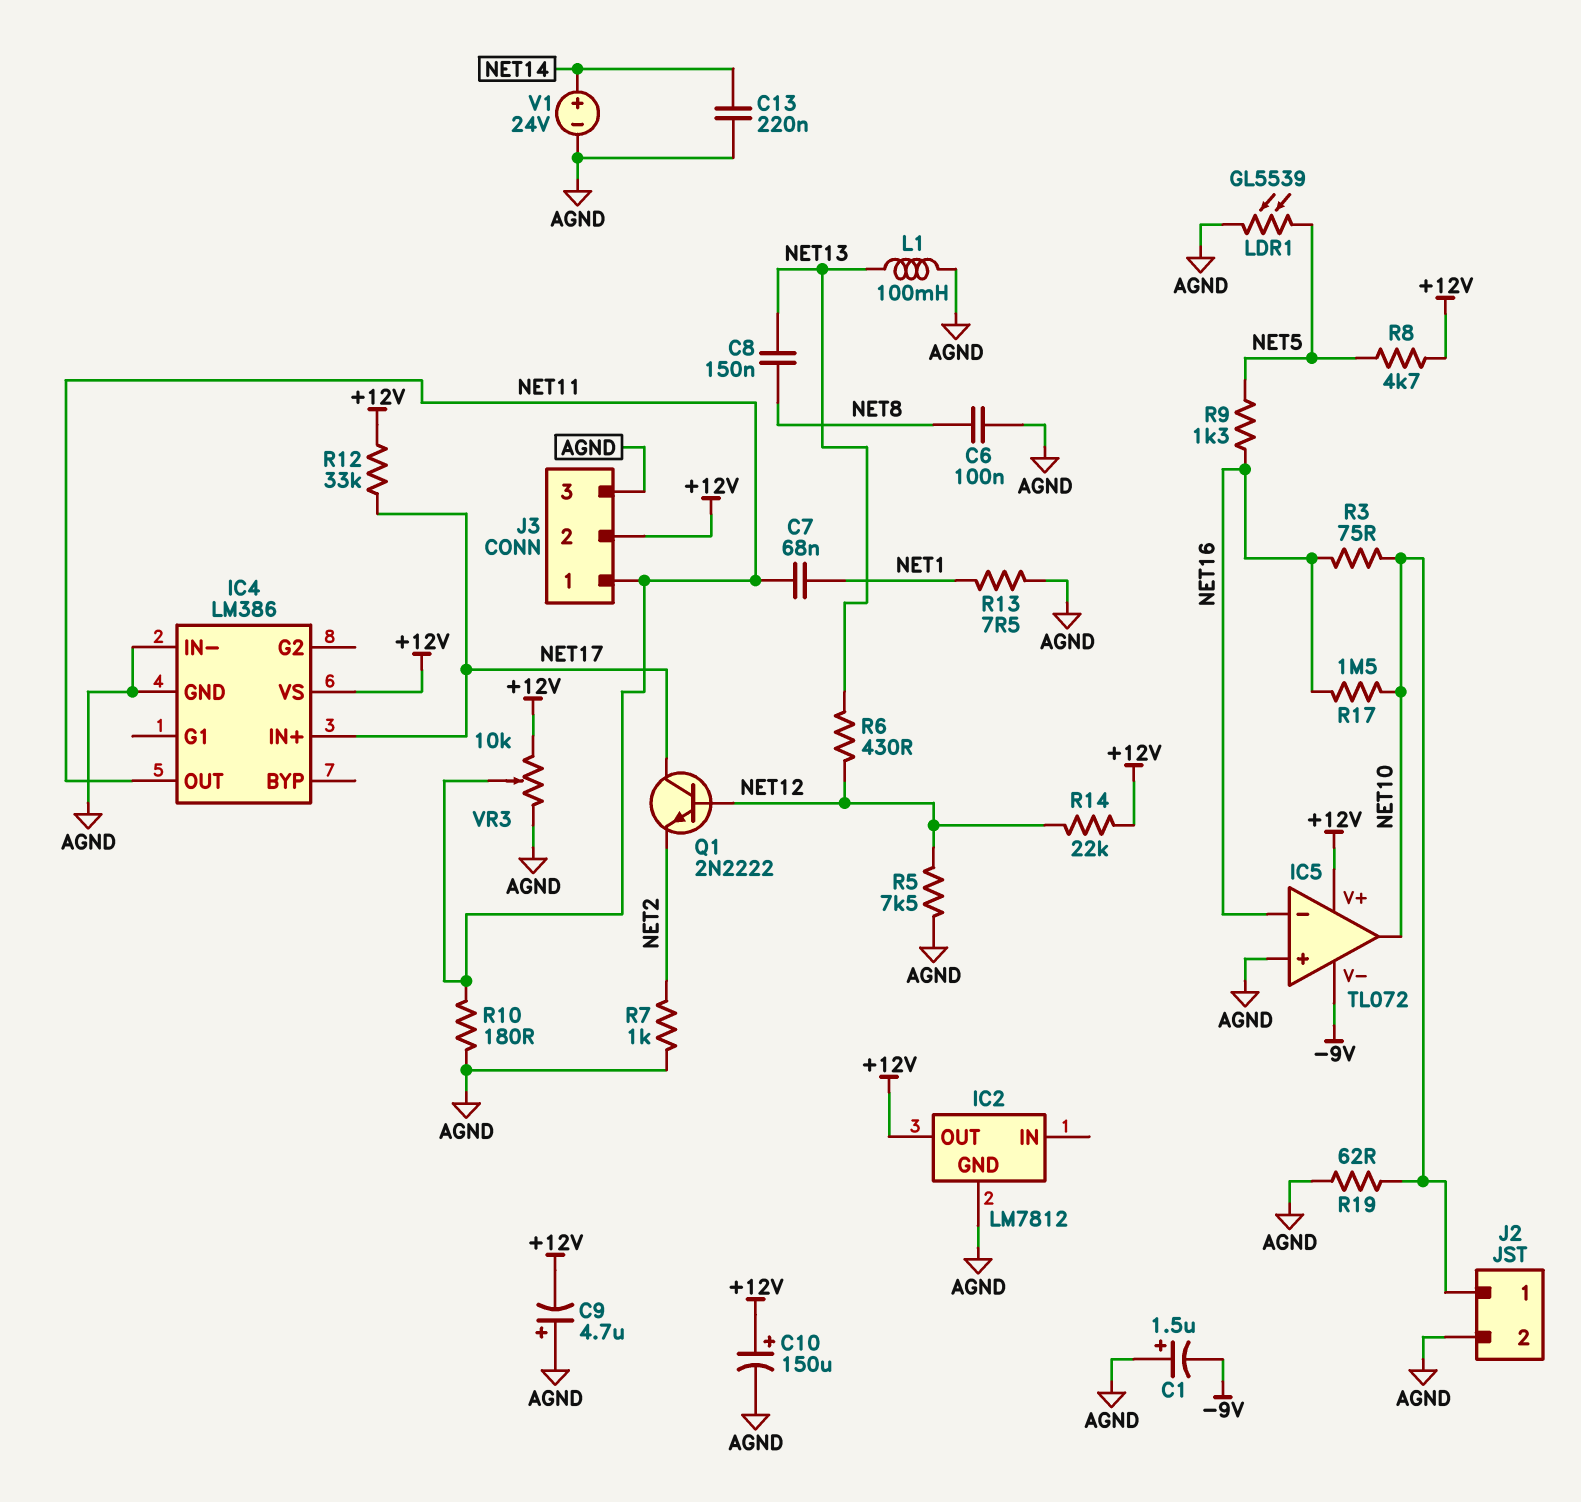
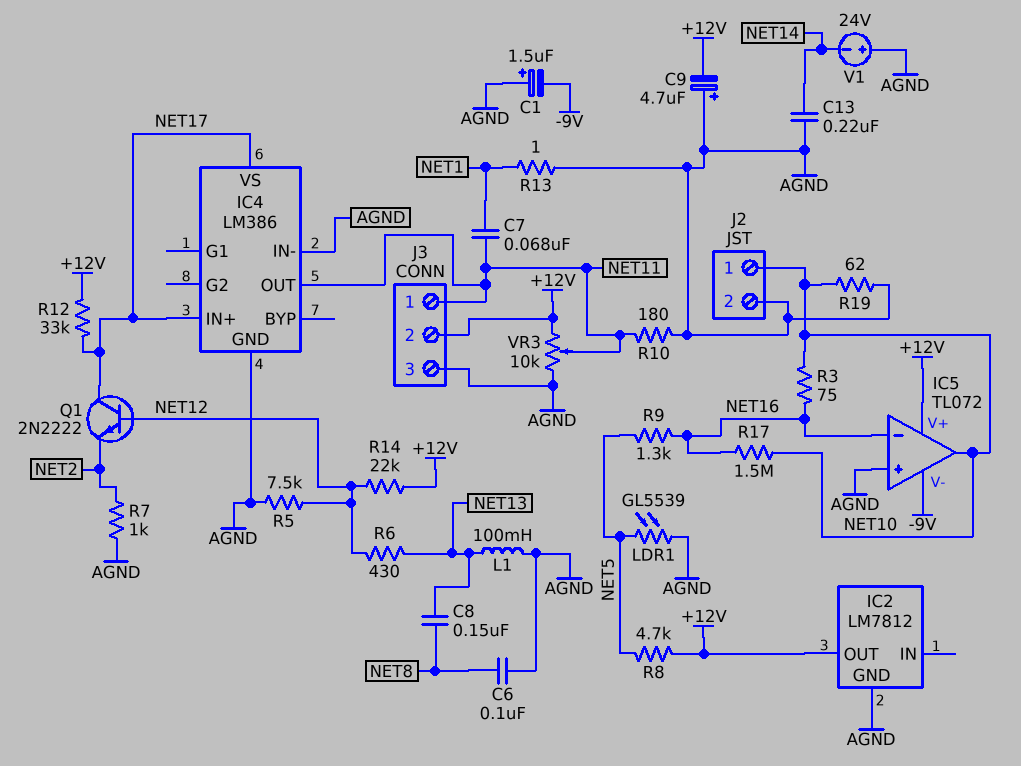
C10: 150uF (plus +12V, minus AGND) -> none
IC4 pin VS: +12V -> NET17
R13: 7.5 (AGND, NET1) -> 1 (AGND, NET1)
V1: 24V (plus NET14, minus AGND) -> 24V (plus AGND, minus NET14)

